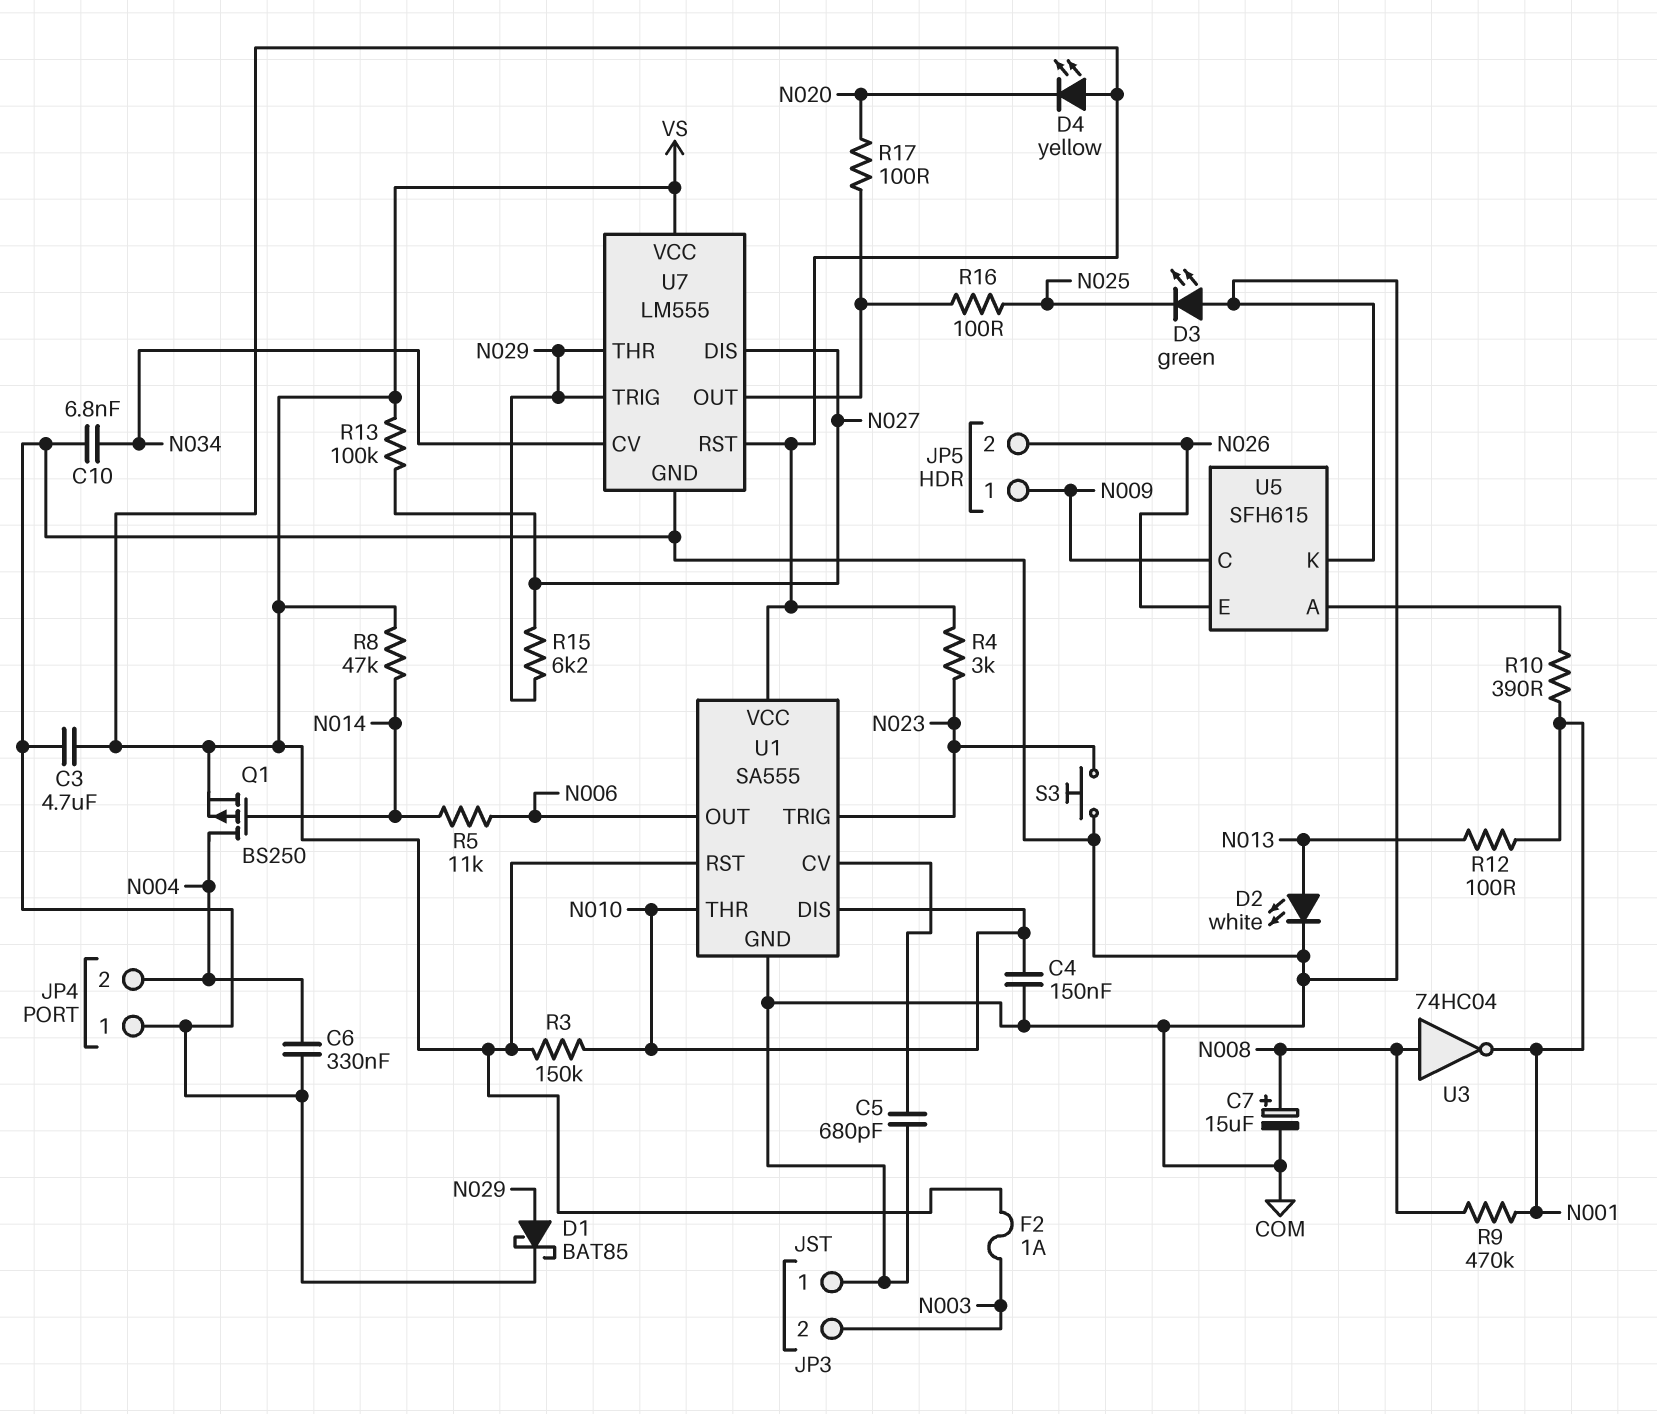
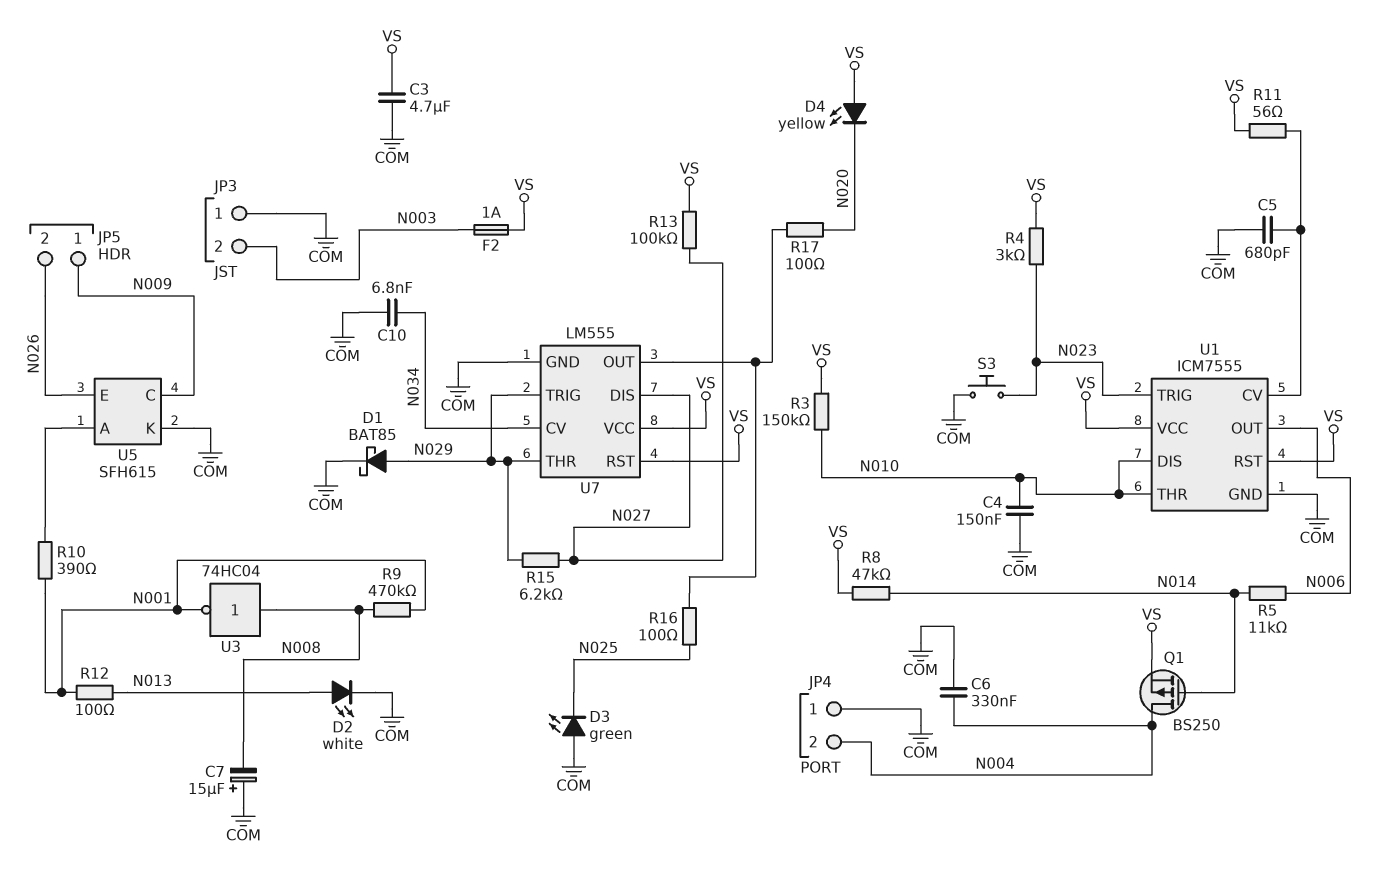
C7: 15uF (plus N008, minus COM) -> 15uF (plus COM, minus N008)
R11: none -> 56 (U1/CV, VS)
U1: SA555 -> ICM7555

